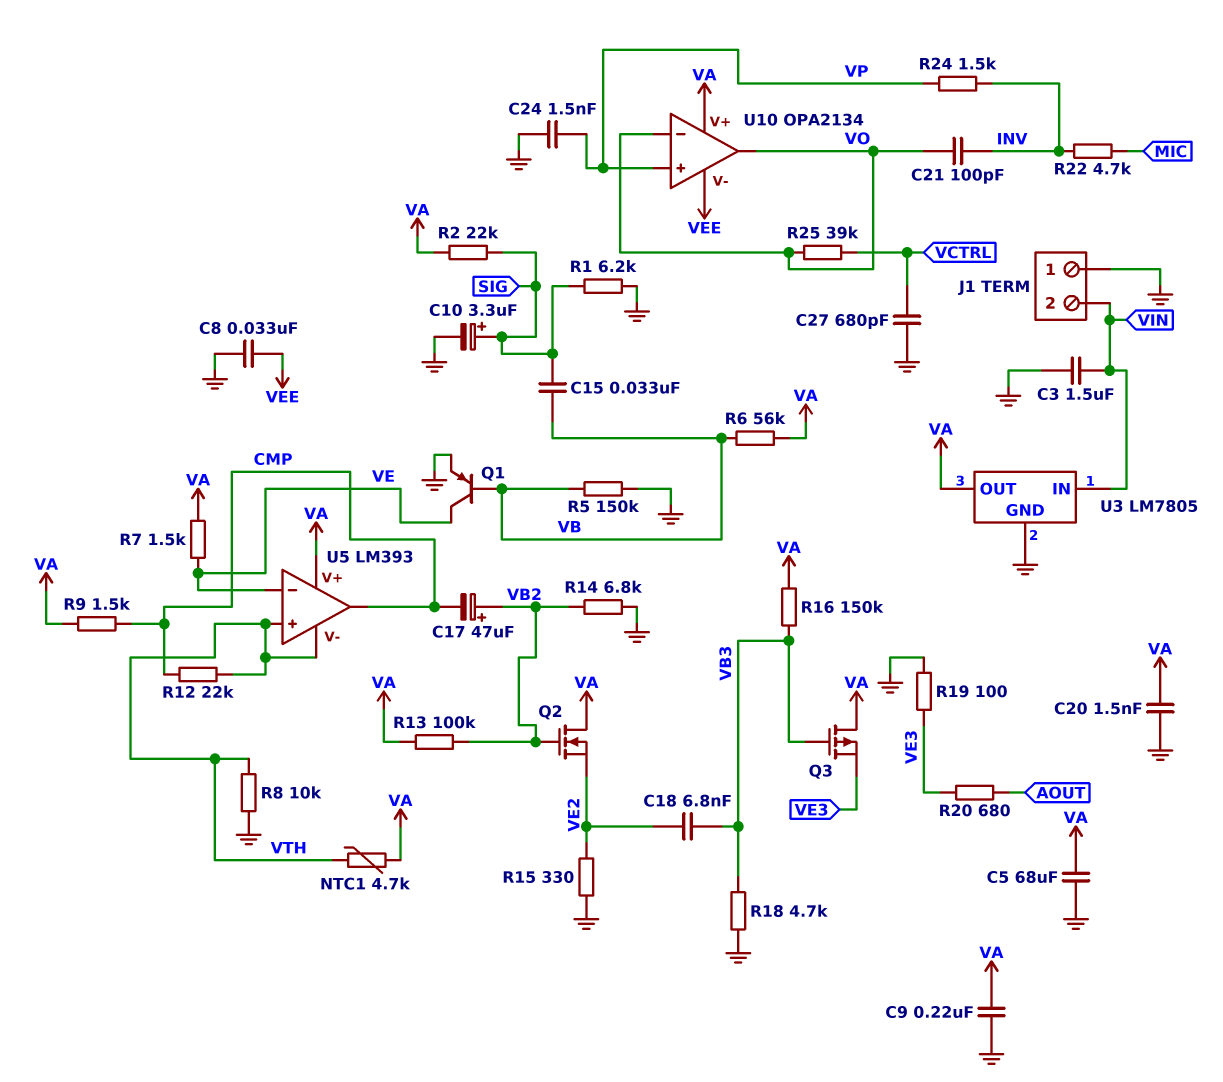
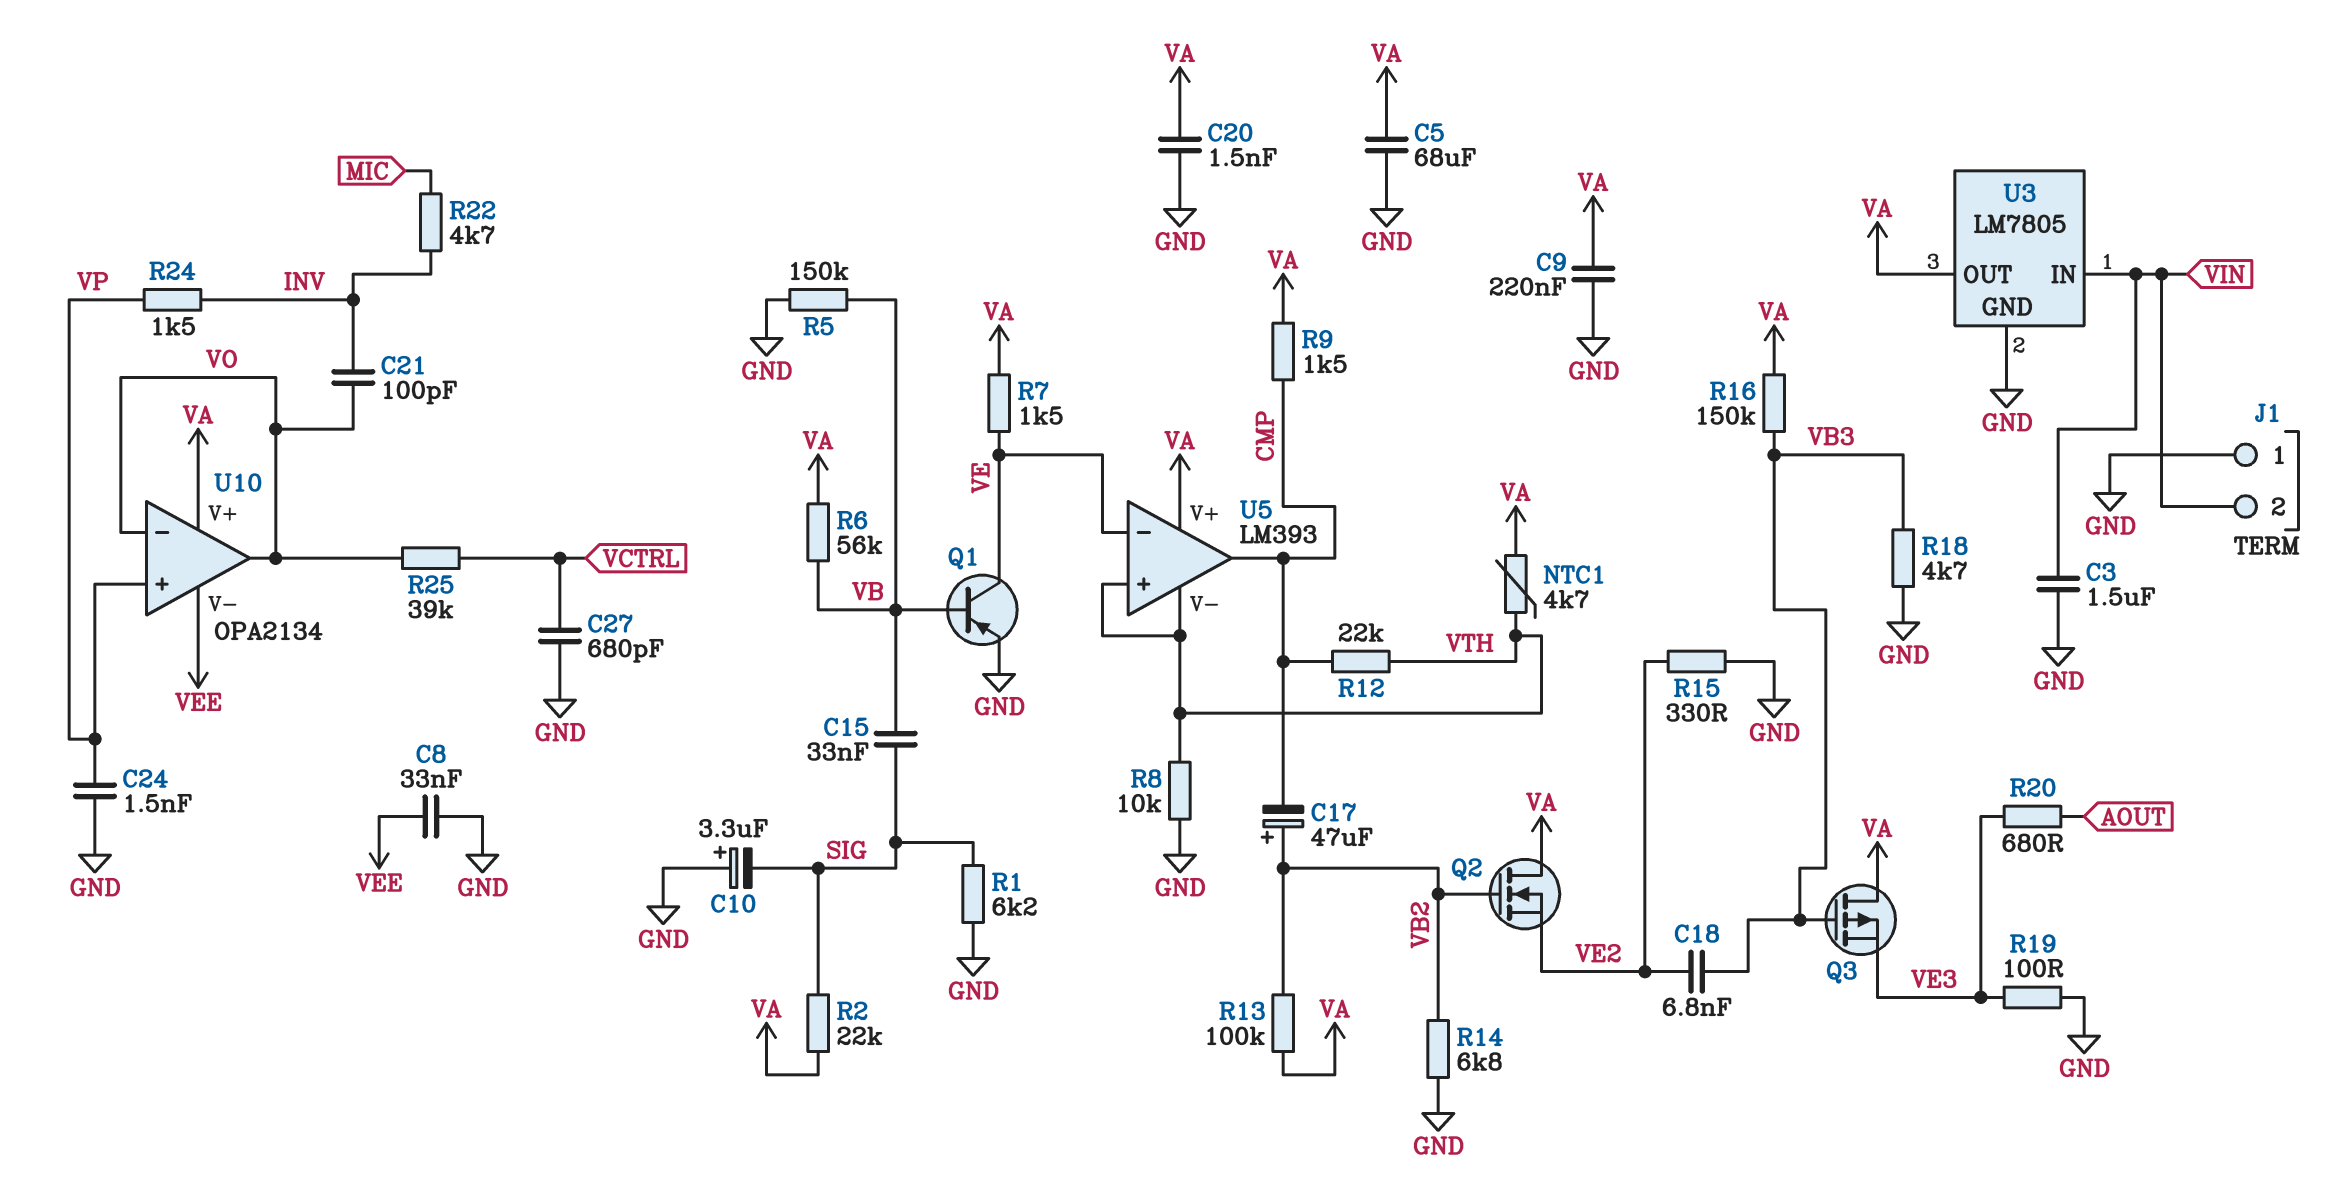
C10: 3.3uF (plus SIG, minus GND) -> 3.3uF (plus GND, minus SIG)

